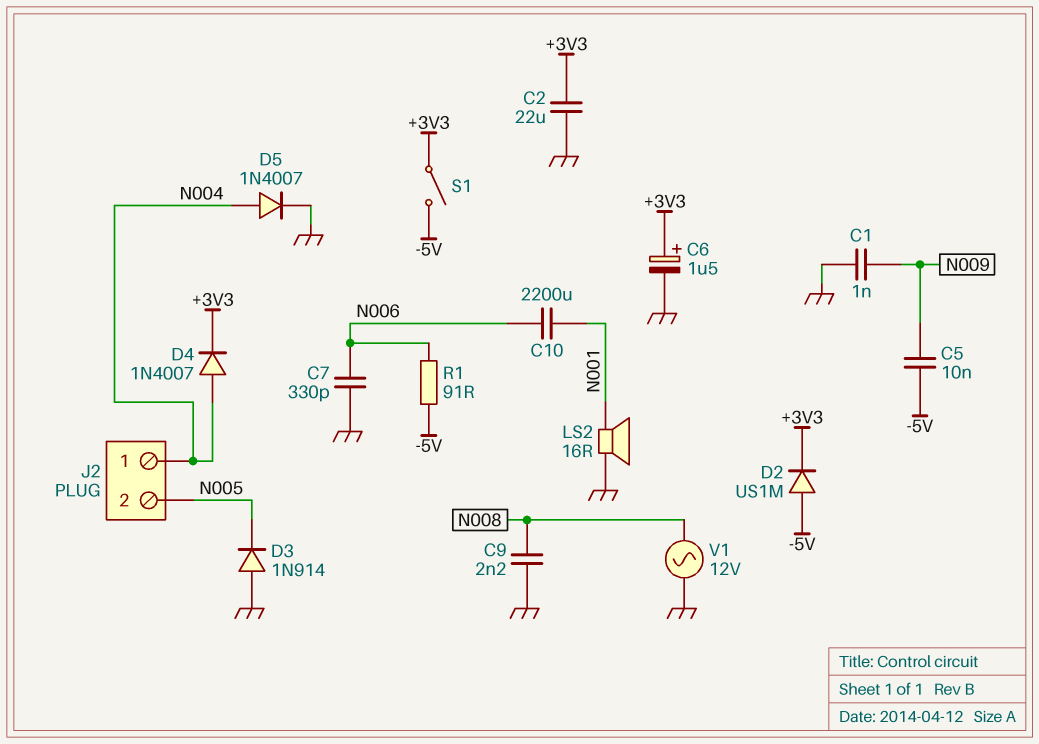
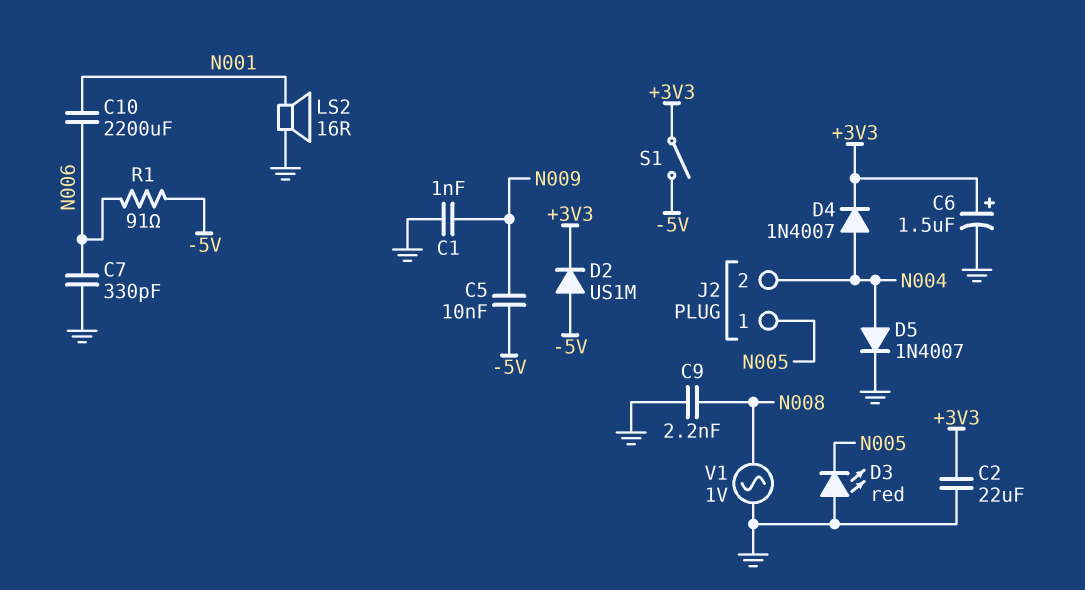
D3: diode 1N914 (A GND, K N005) -> LED red (A GND, K N005)
J2 pin 1: N004 -> N005
J2 pin 2: N005 -> N004
V1: AC 12V (GND, N008) -> AC 1V (GND, N008)

